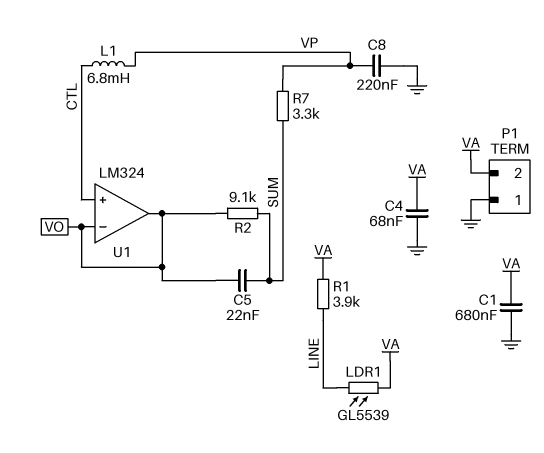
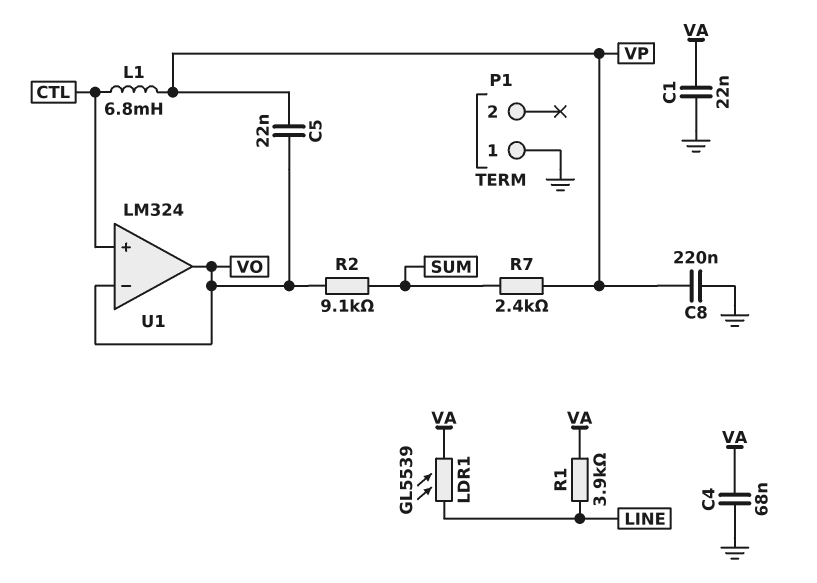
C1: 680nF (GND, VA) -> 22nF (GND, VA)
C5: 22nF (SUM, VO) -> 22nF (VO, VP)
P1 pin 2: VA -> none
R7: 3.3k (SUM, VP) -> 2.4k (SUM, VP)

